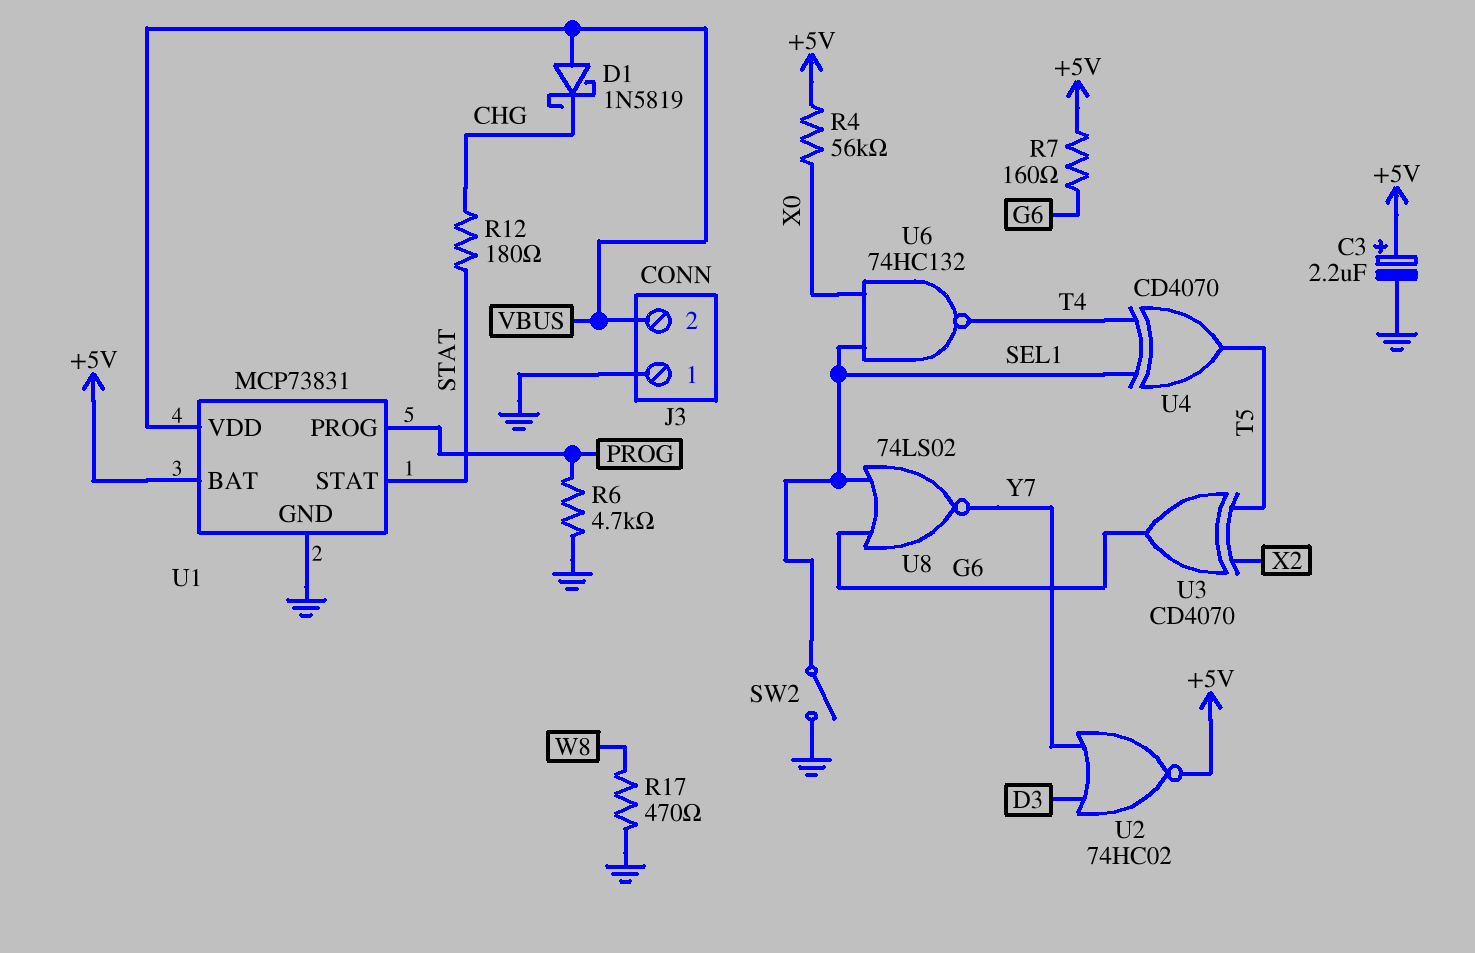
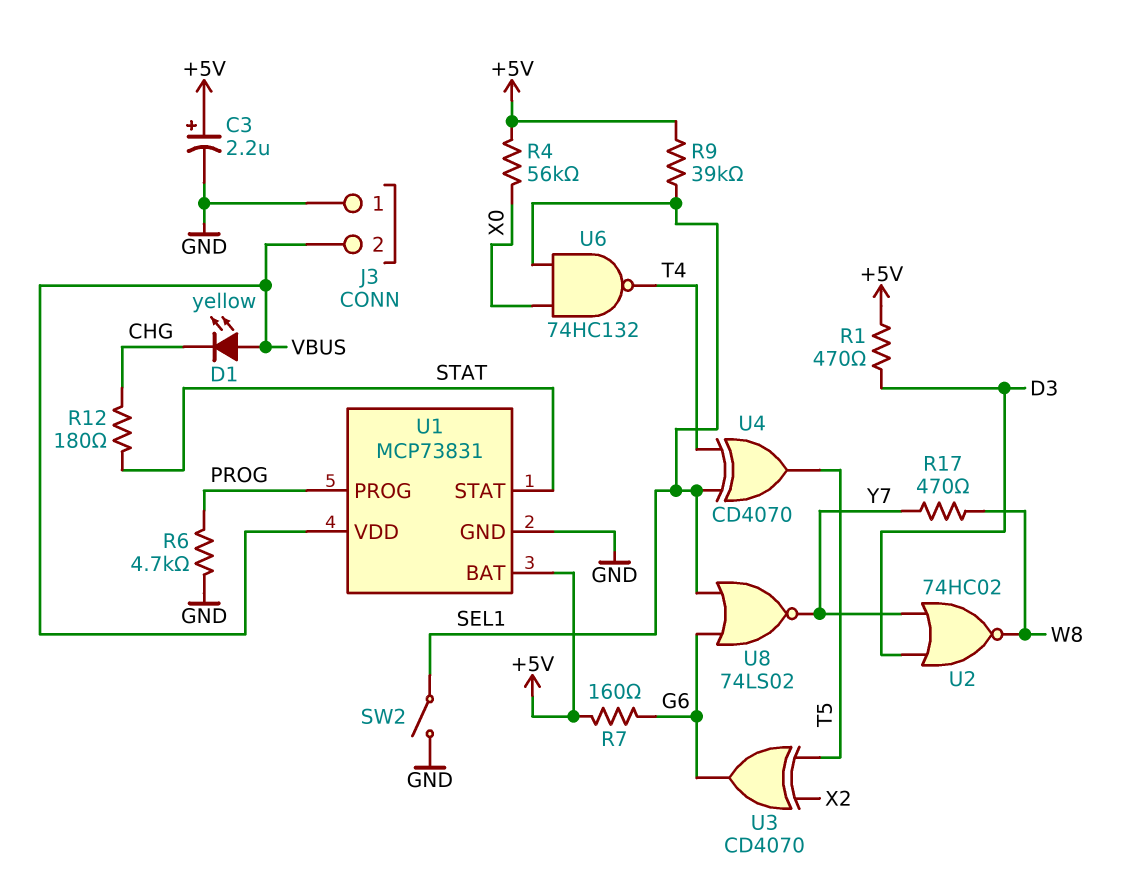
D1: schottky 1N5819 (A VBUS, K CHG) -> LED yellow (A VBUS, K CHG)
R1: none -> 470 (+5V, D3)
R9: none -> 39k (+5V, SEL1)
R17: 470 (GND, W8) -> 470 (W8, Y7)
U2: NOR 74HC02 (in D3, in Y7, out +5V) -> NOR 74HC02 (in D3, in Y7, out W8)

